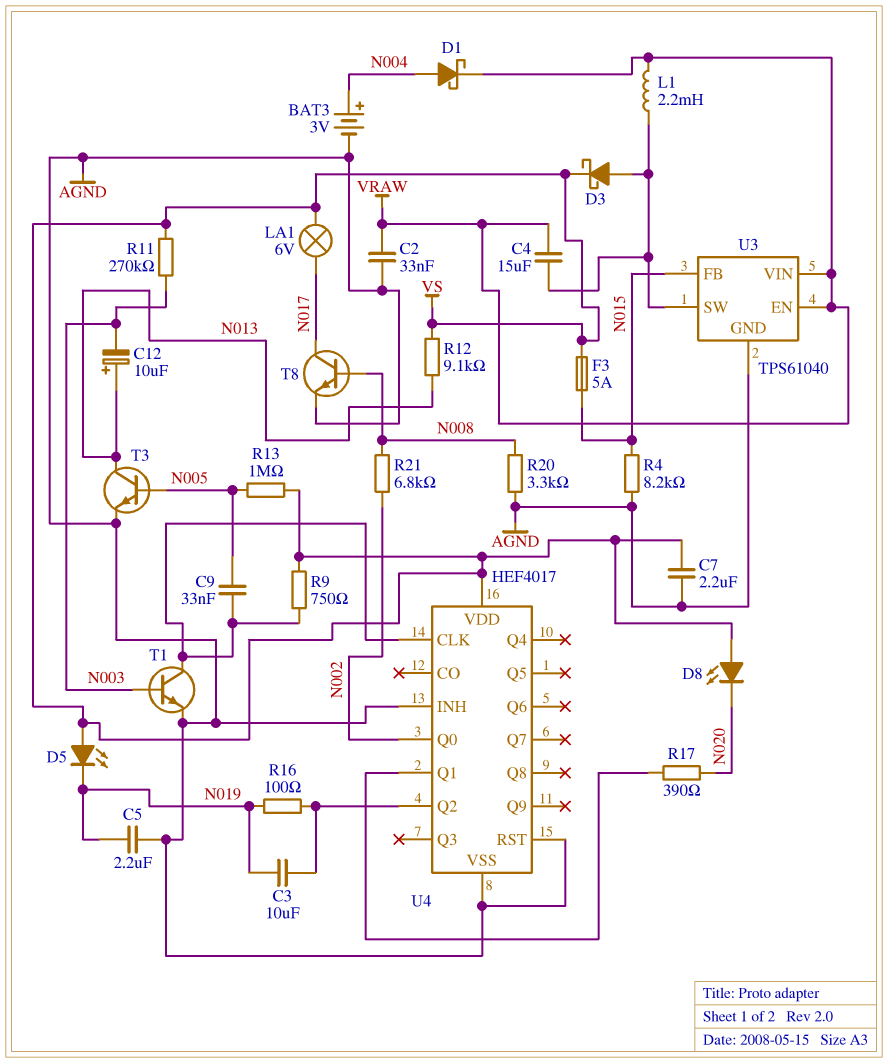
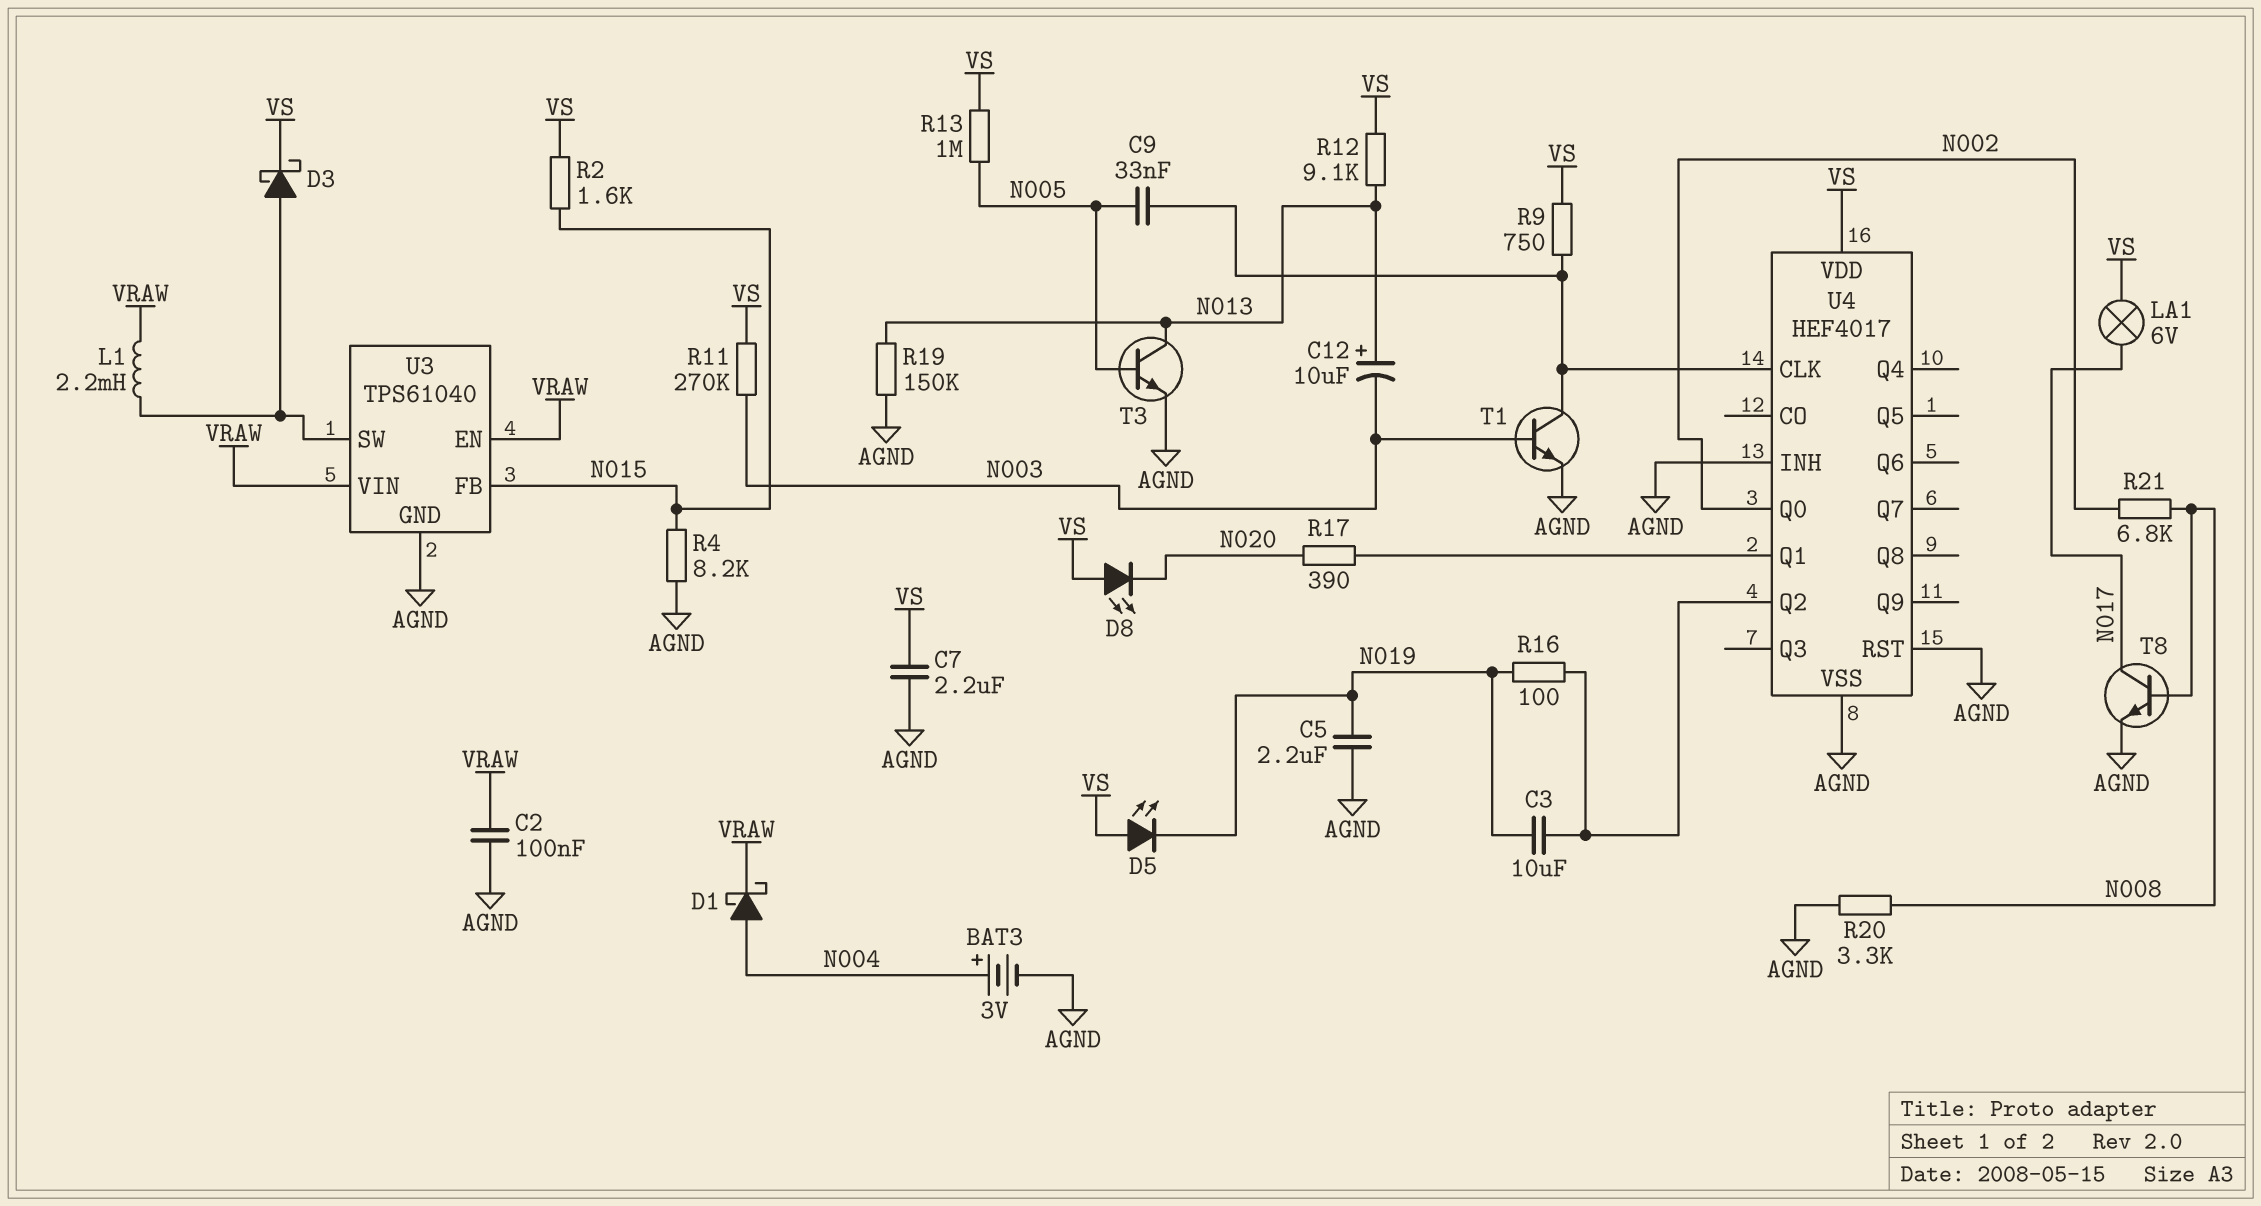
C2: 33nF (AGND, VRAW) -> 100nF (AGND, VRAW)
C4: 15uF (U3/SW, VRAW) -> none
F3: 5A (N015, VS) -> none
R2: none -> 1.6k (N015, VS)
R19: none -> 150k (AGND, N013)

